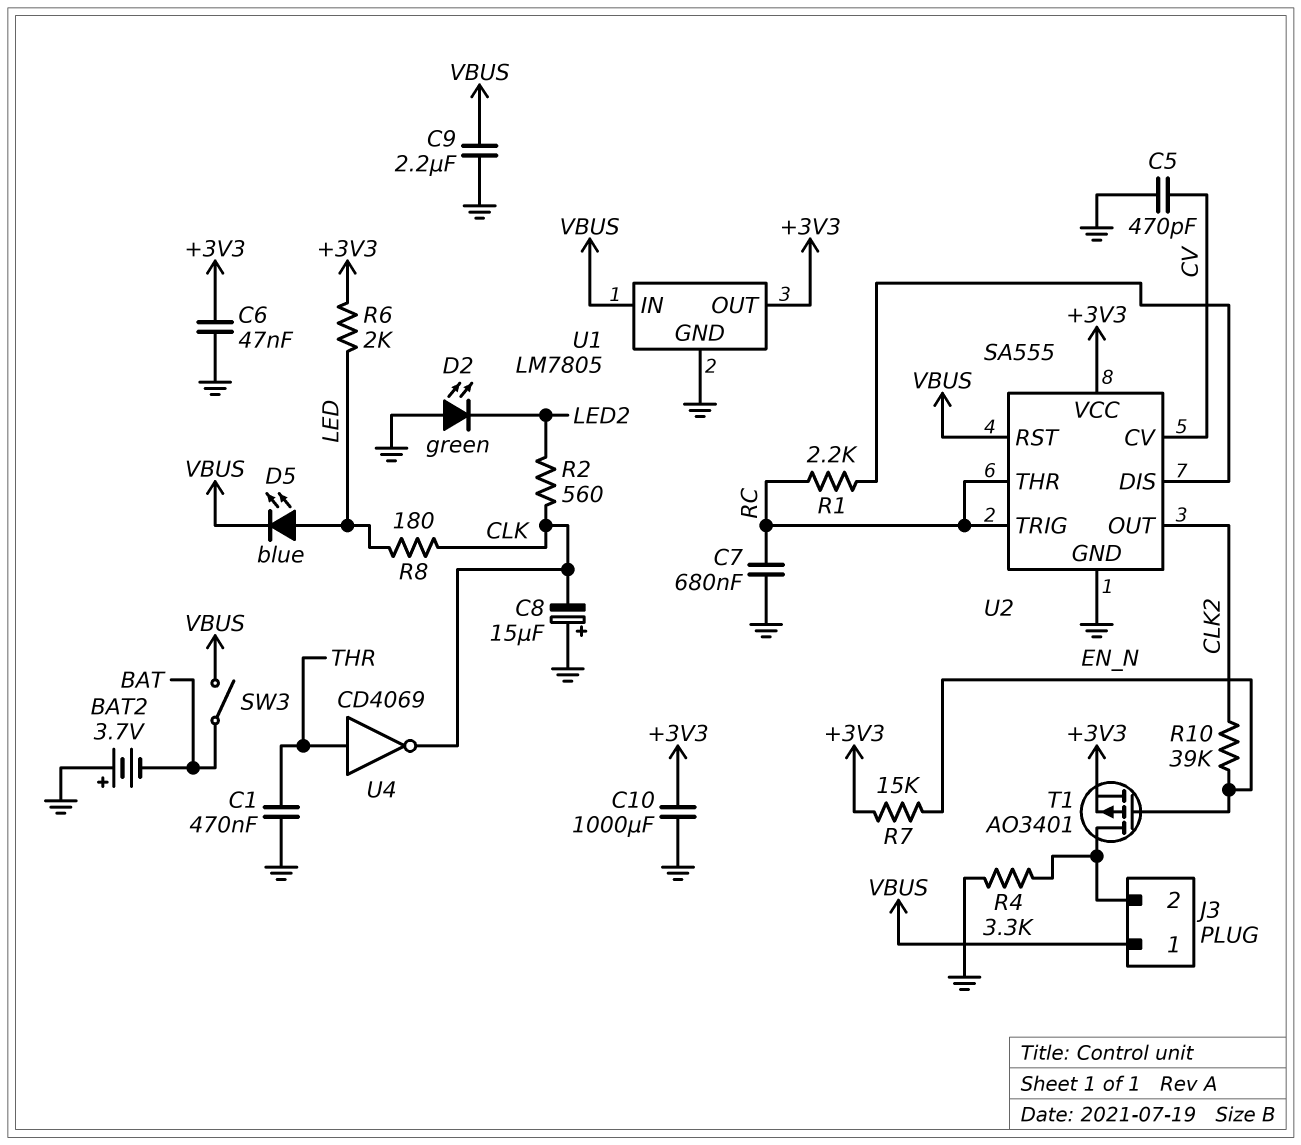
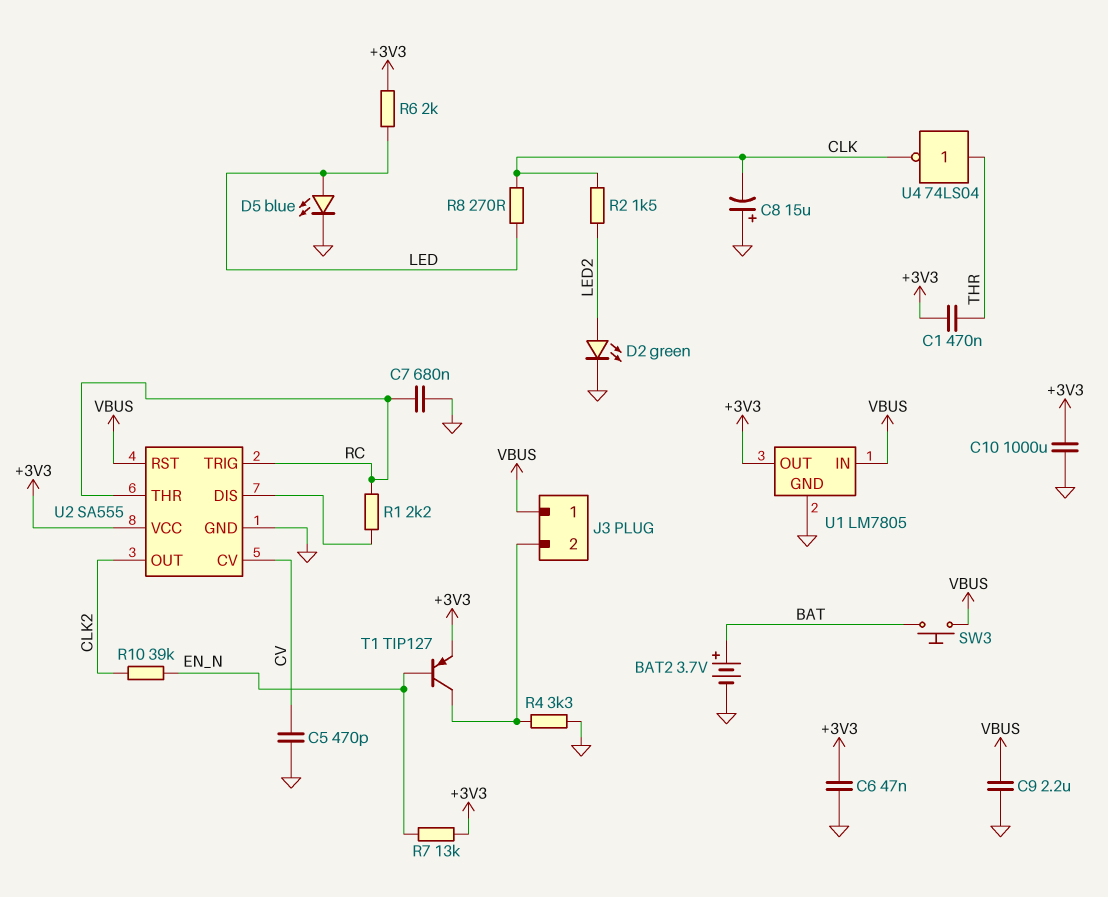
BAT2: 3.7V (plus GND, minus BAT) -> 3.7V (plus BAT, minus GND)
C1: 470nF (GND, THR) -> 470nF (+3V3, THR)
D2: LED green (A GND, K LED2) -> LED green (A LED2, K GND)
D5: LED blue (A LED, K VBUS) -> LED blue (A LED, K GND)
R2: 560 (CLK, LED2) -> 1.5k (CLK, LED2)
R7: 15k (+3V3, EN_N) -> 13k (+3V3, EN_N)
R8: 180 (CLK, LED) -> 270 (CLK, LED)
SW3: switch (BAT, VBUS) -> button (BAT, VBUS)
T1: PMOS AO3401 (G EN_N, D J3/2, S +3V3) -> PNP TIP127 (B EN_N, C J3/2, E +3V3)
U4: NOT CD4069 (in THR, out CLK) -> NOT 74LS04 (in THR, out CLK)

